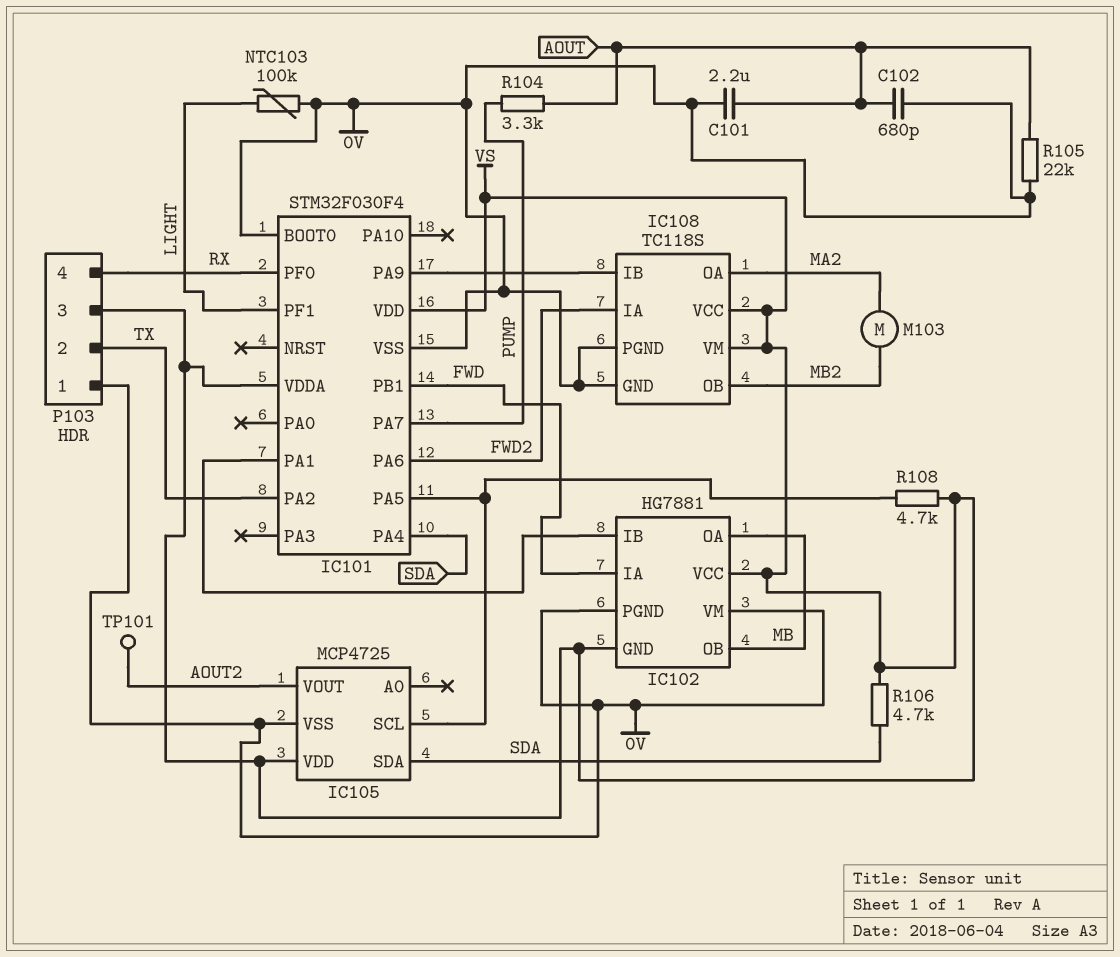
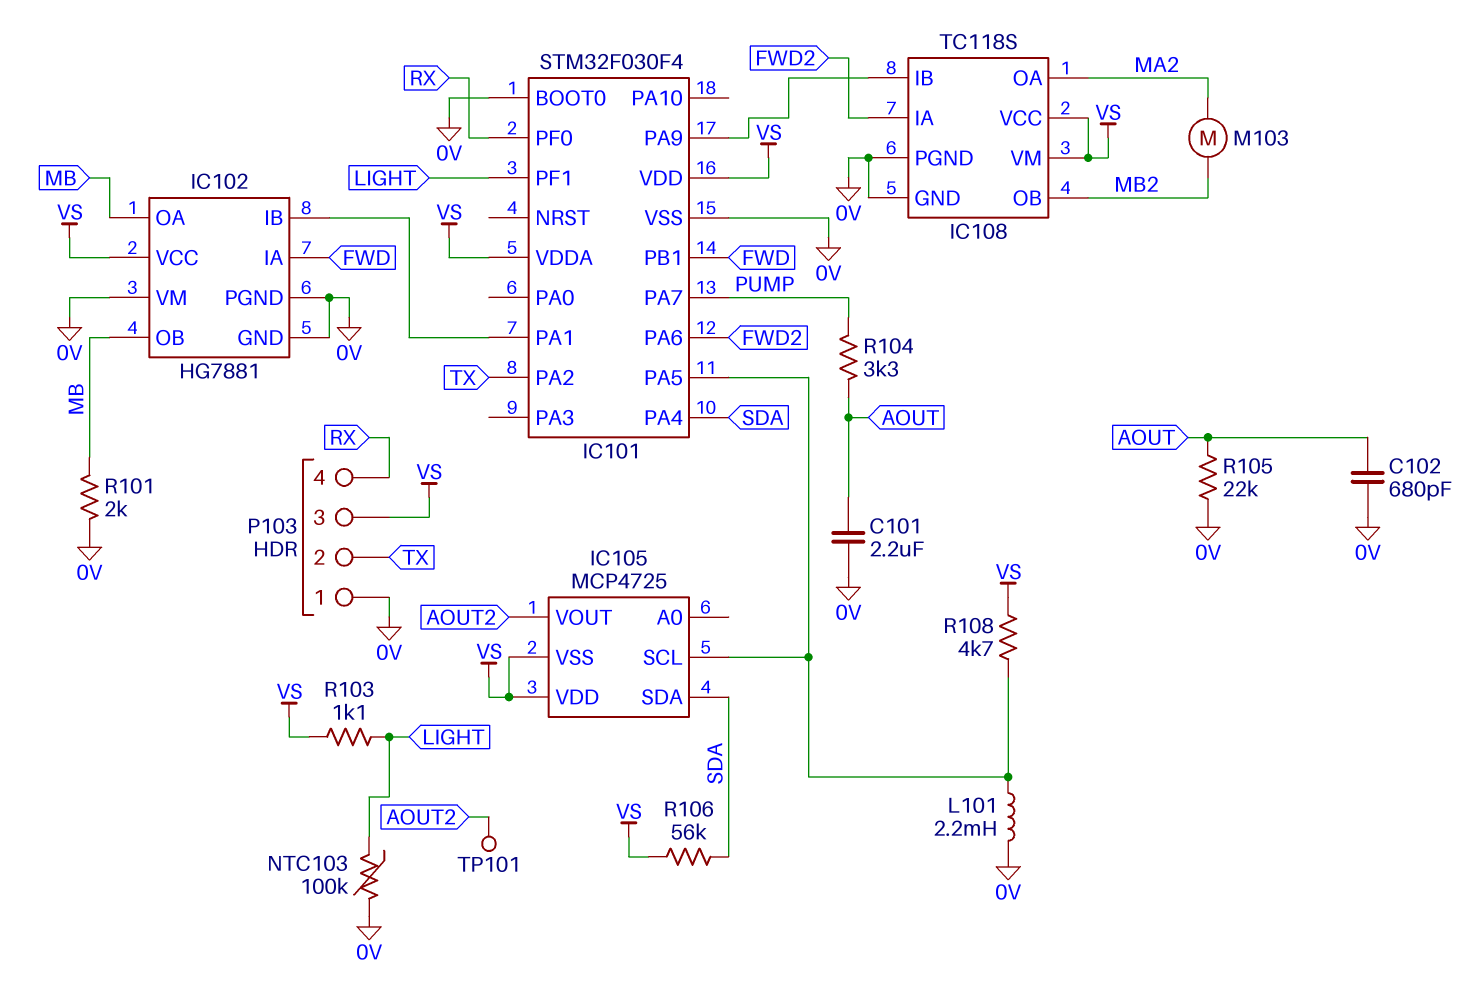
IC102 pin GND: VS -> 0V
IC105 pin VSS: 0V -> VS
L101: none -> 2.2mH (0V, IC101/PA5)
R101: none -> 2k (0V, MB)
R103: none -> 1.1k (LIGHT, VS)
R106: 4.7k (SDA, VS) -> 56k (SDA, VS)

